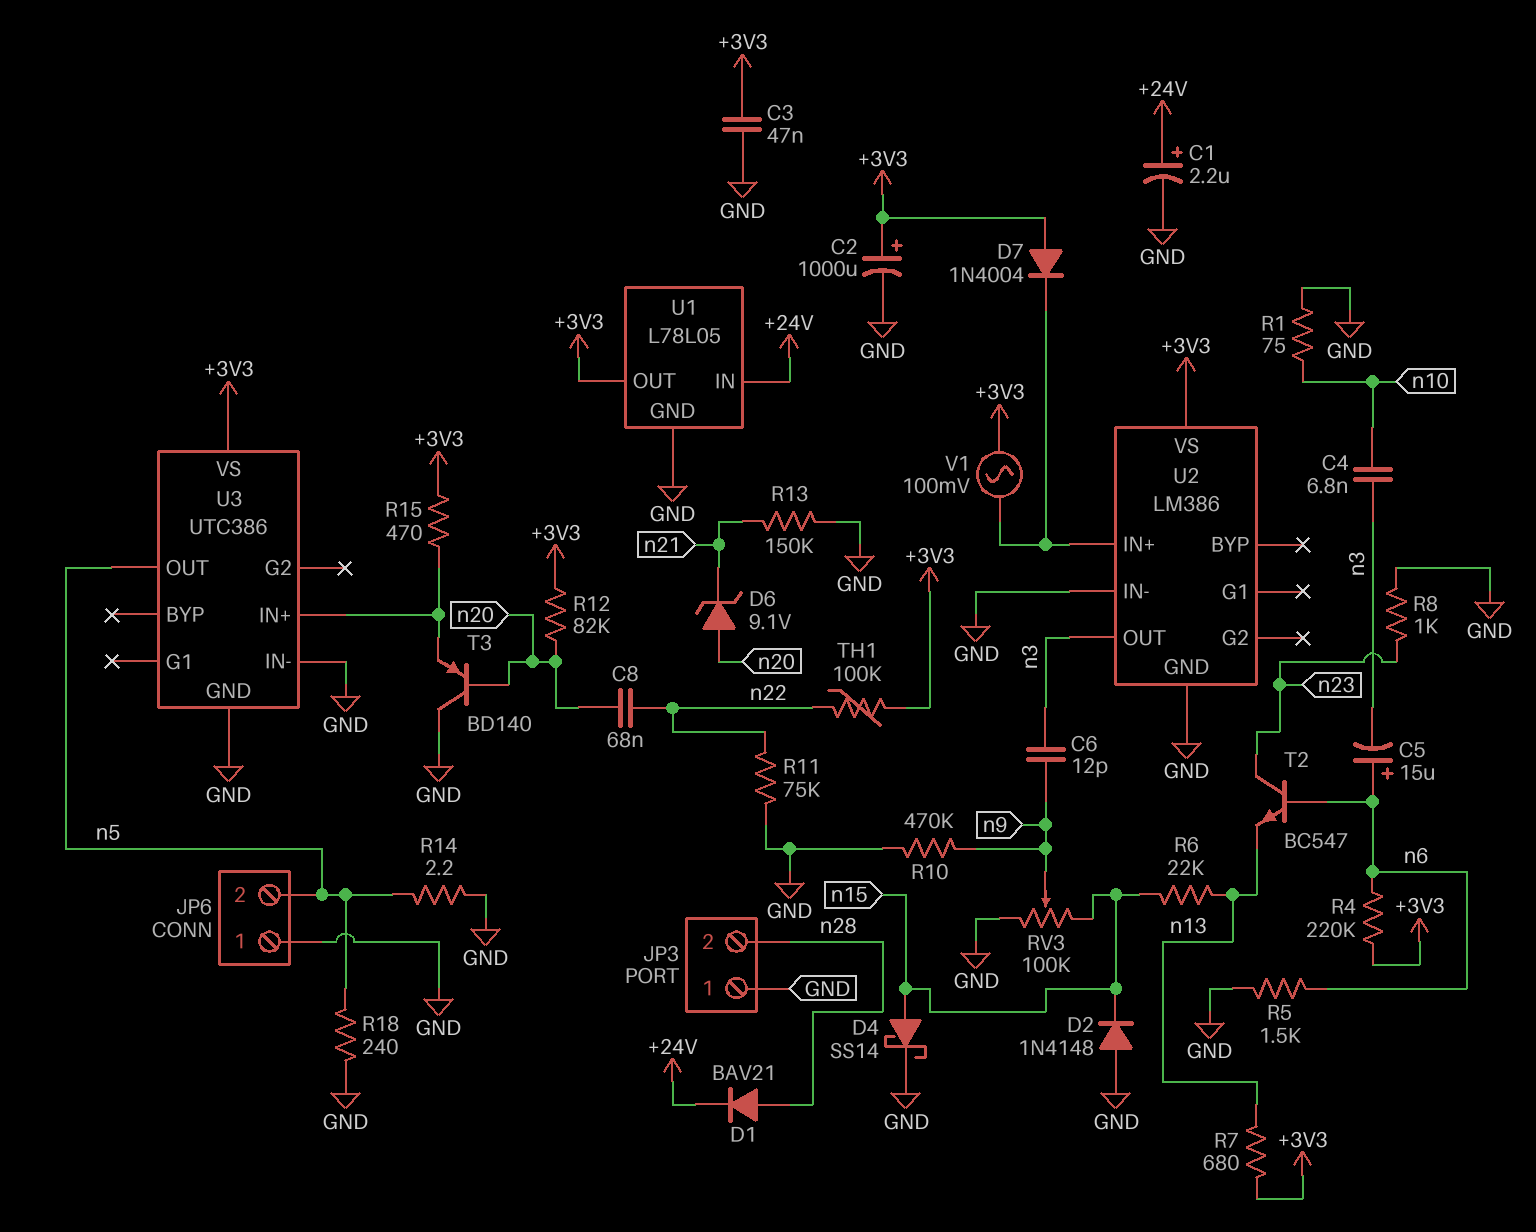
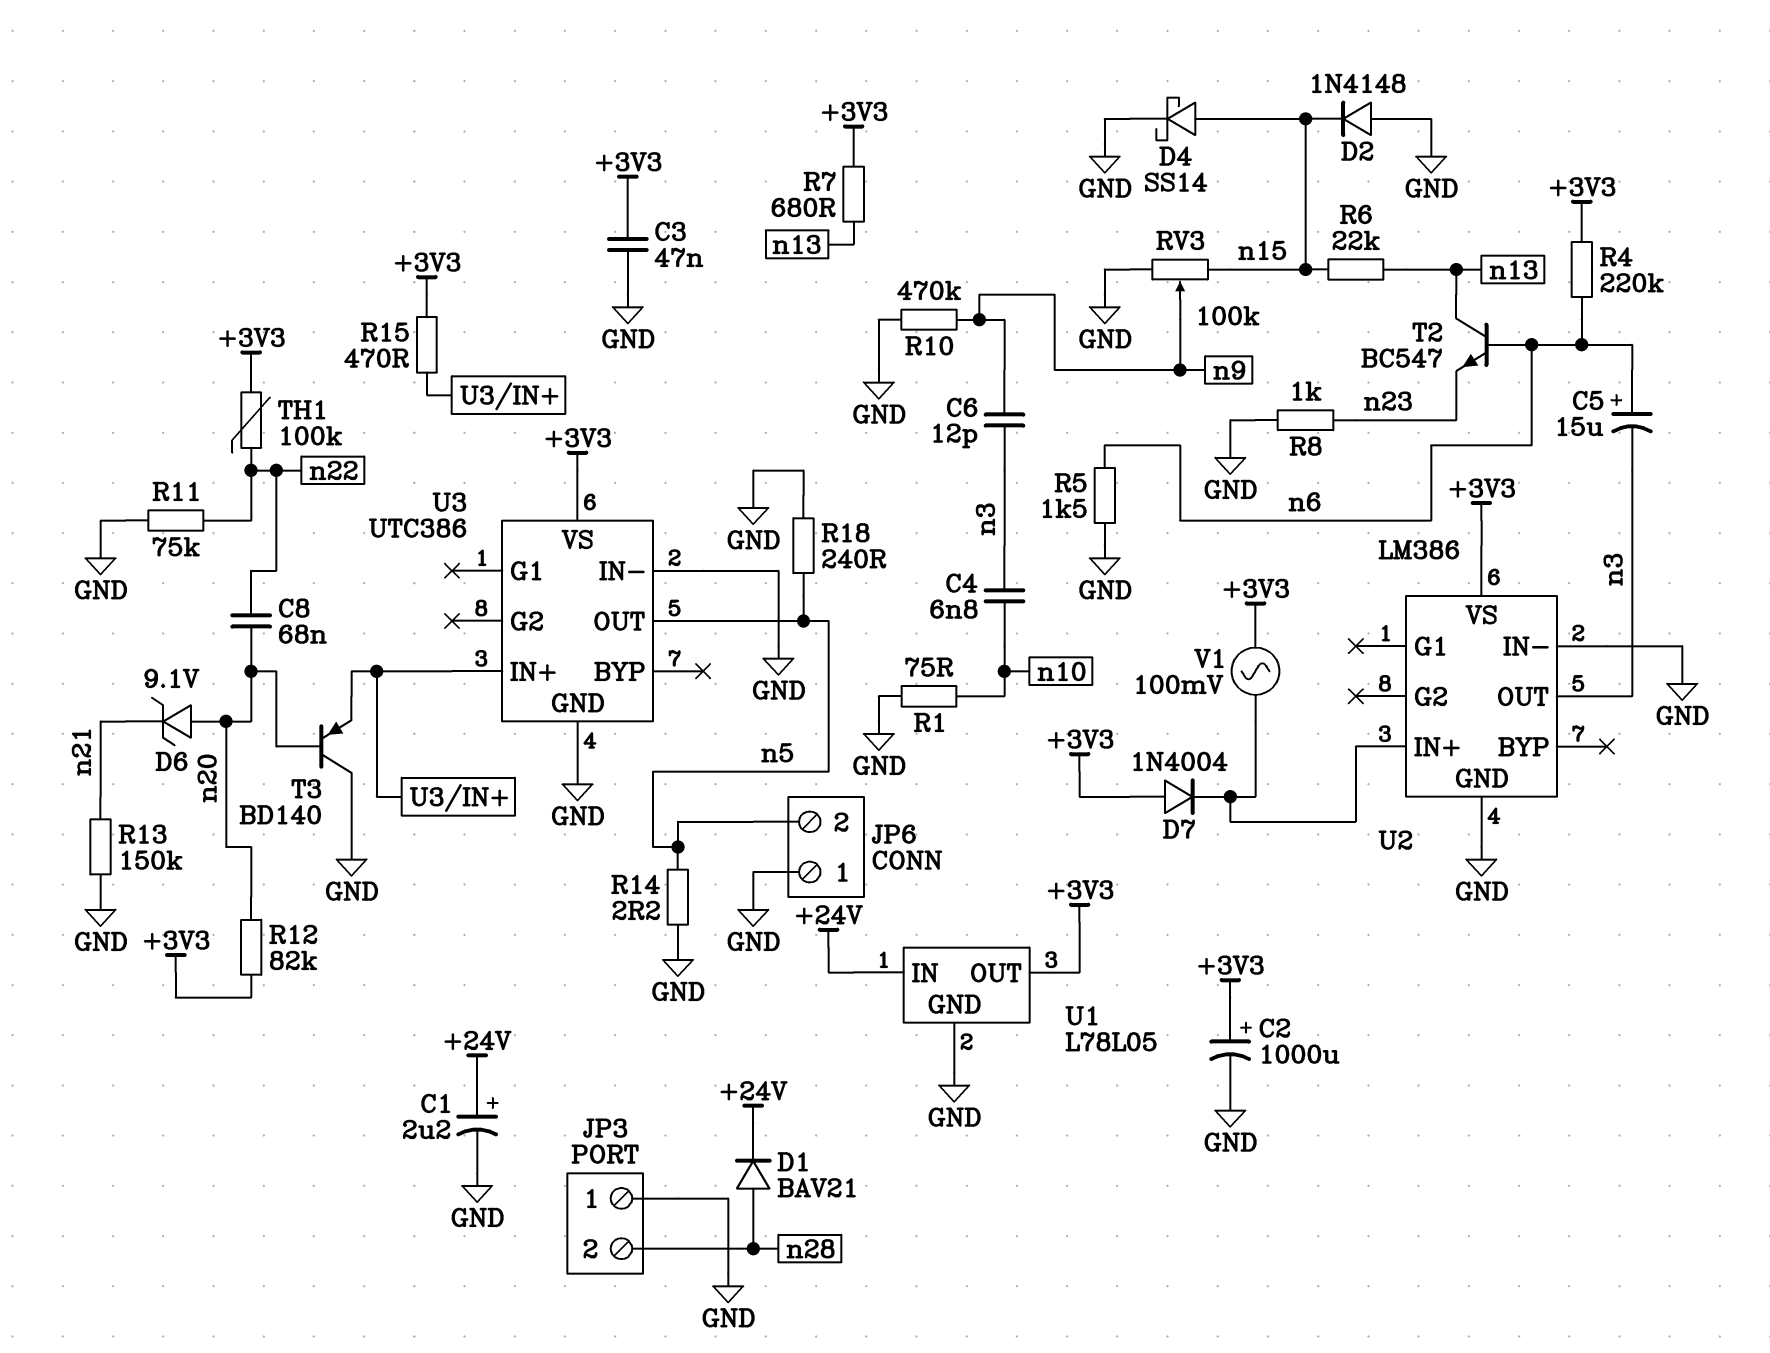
T2: NPN BC547 (B n6, C n23, E n13) -> NPN BC547 (B n6, C n13, E n23)

